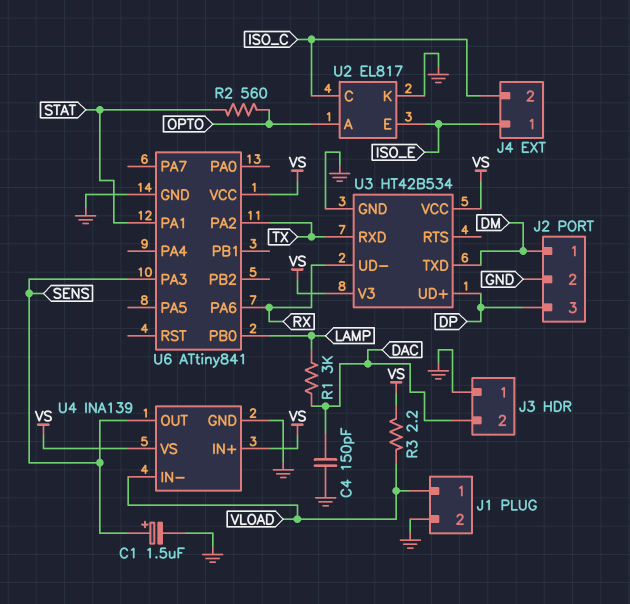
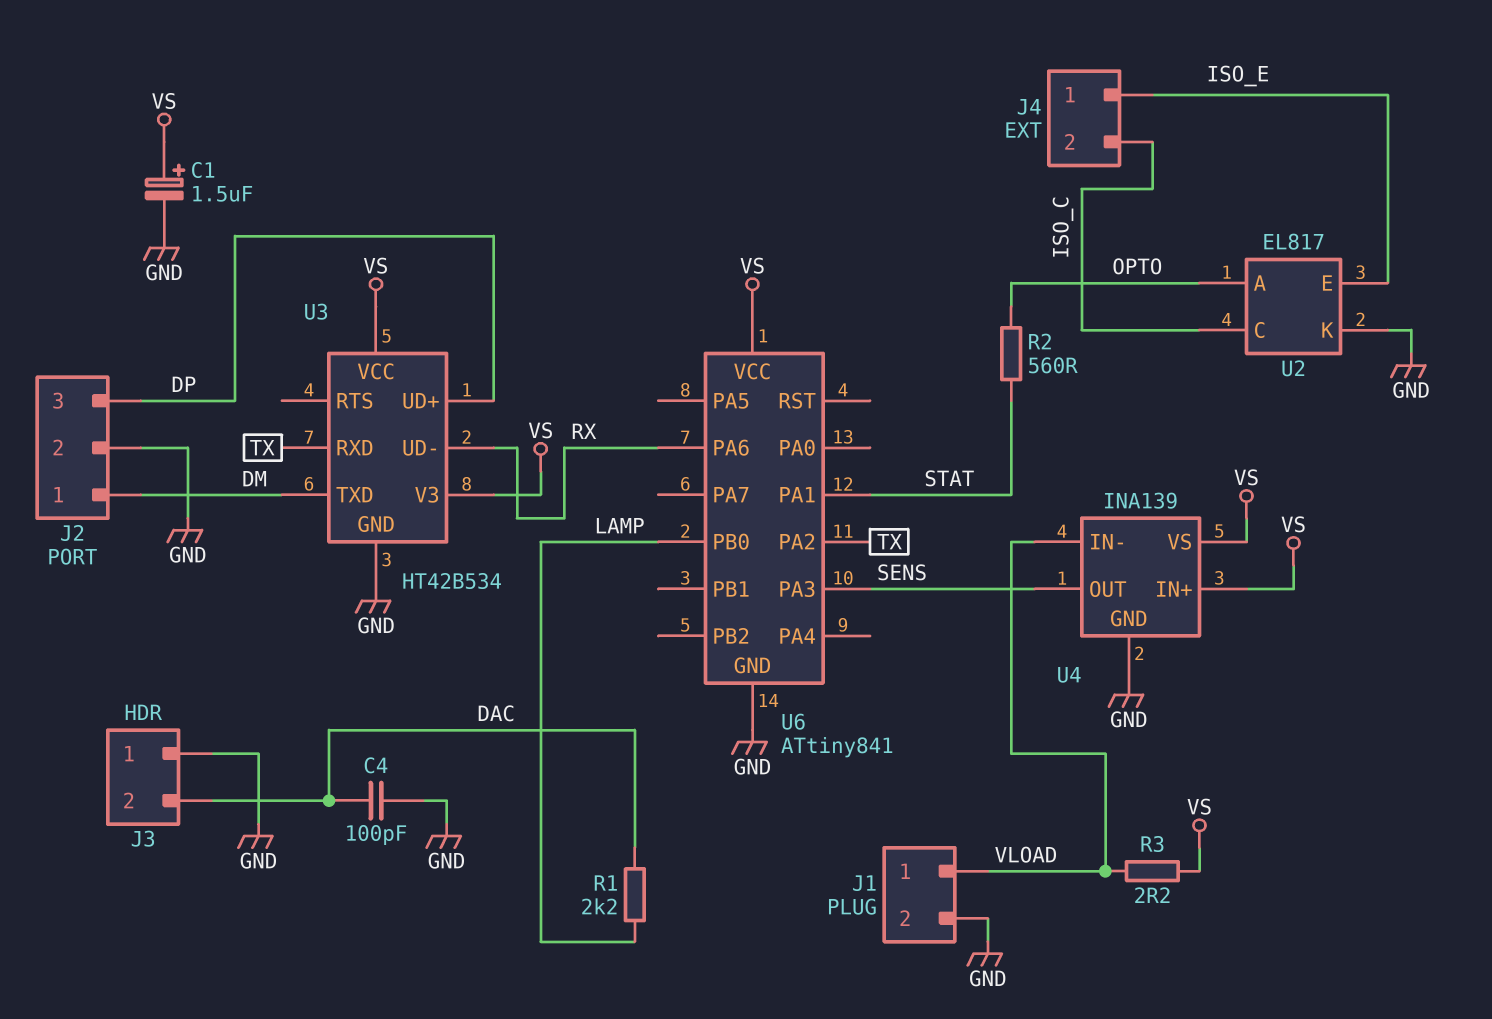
C1: 1.5uF (plus SENS, minus GND) -> 1.5uF (plus VS, minus GND)
C4: 150pF (DAC, GND) -> 100pF (DAC, GND)
R1: 3k (DAC, LAMP) -> 2.2k (DAC, LAMP)

